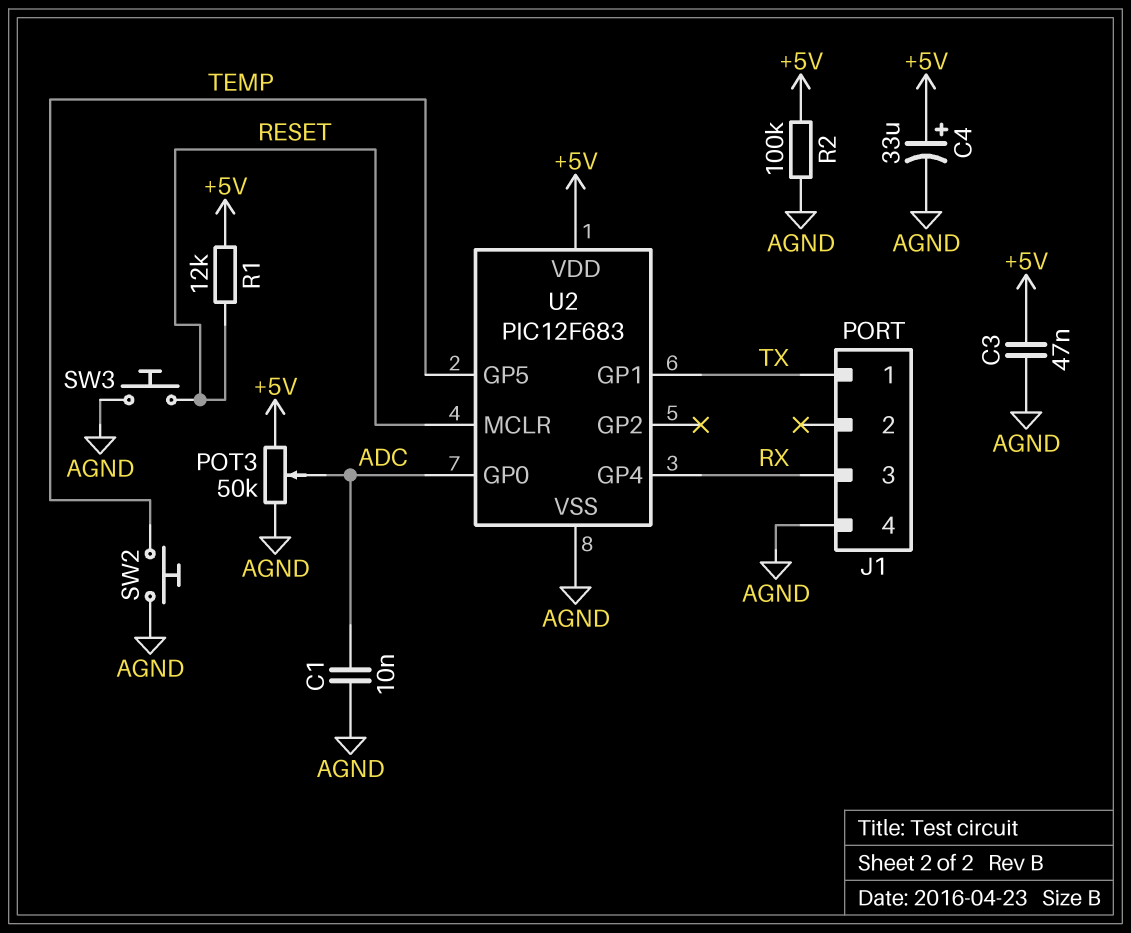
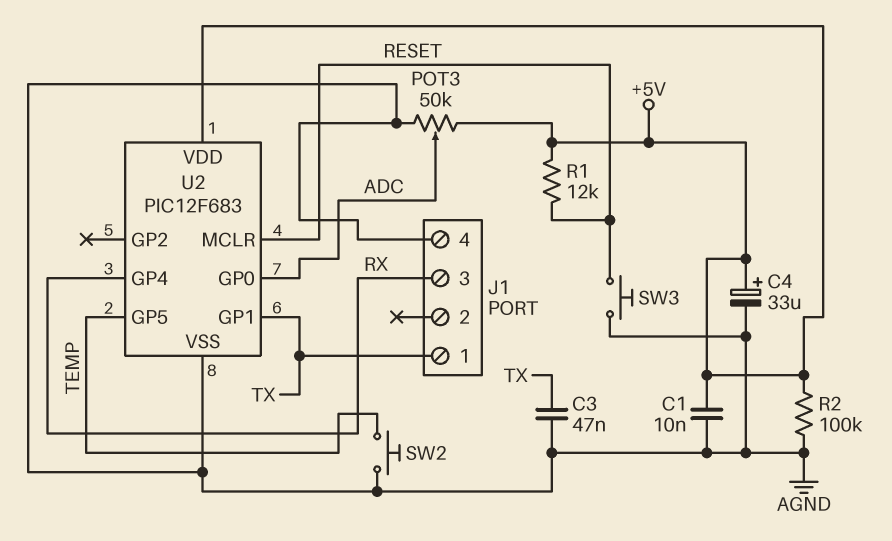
C1: 10nF (ADC, AGND) -> 10nF (+5V, AGND)
C3: 47nF (+5V, AGND) -> 47nF (AGND, TX)

